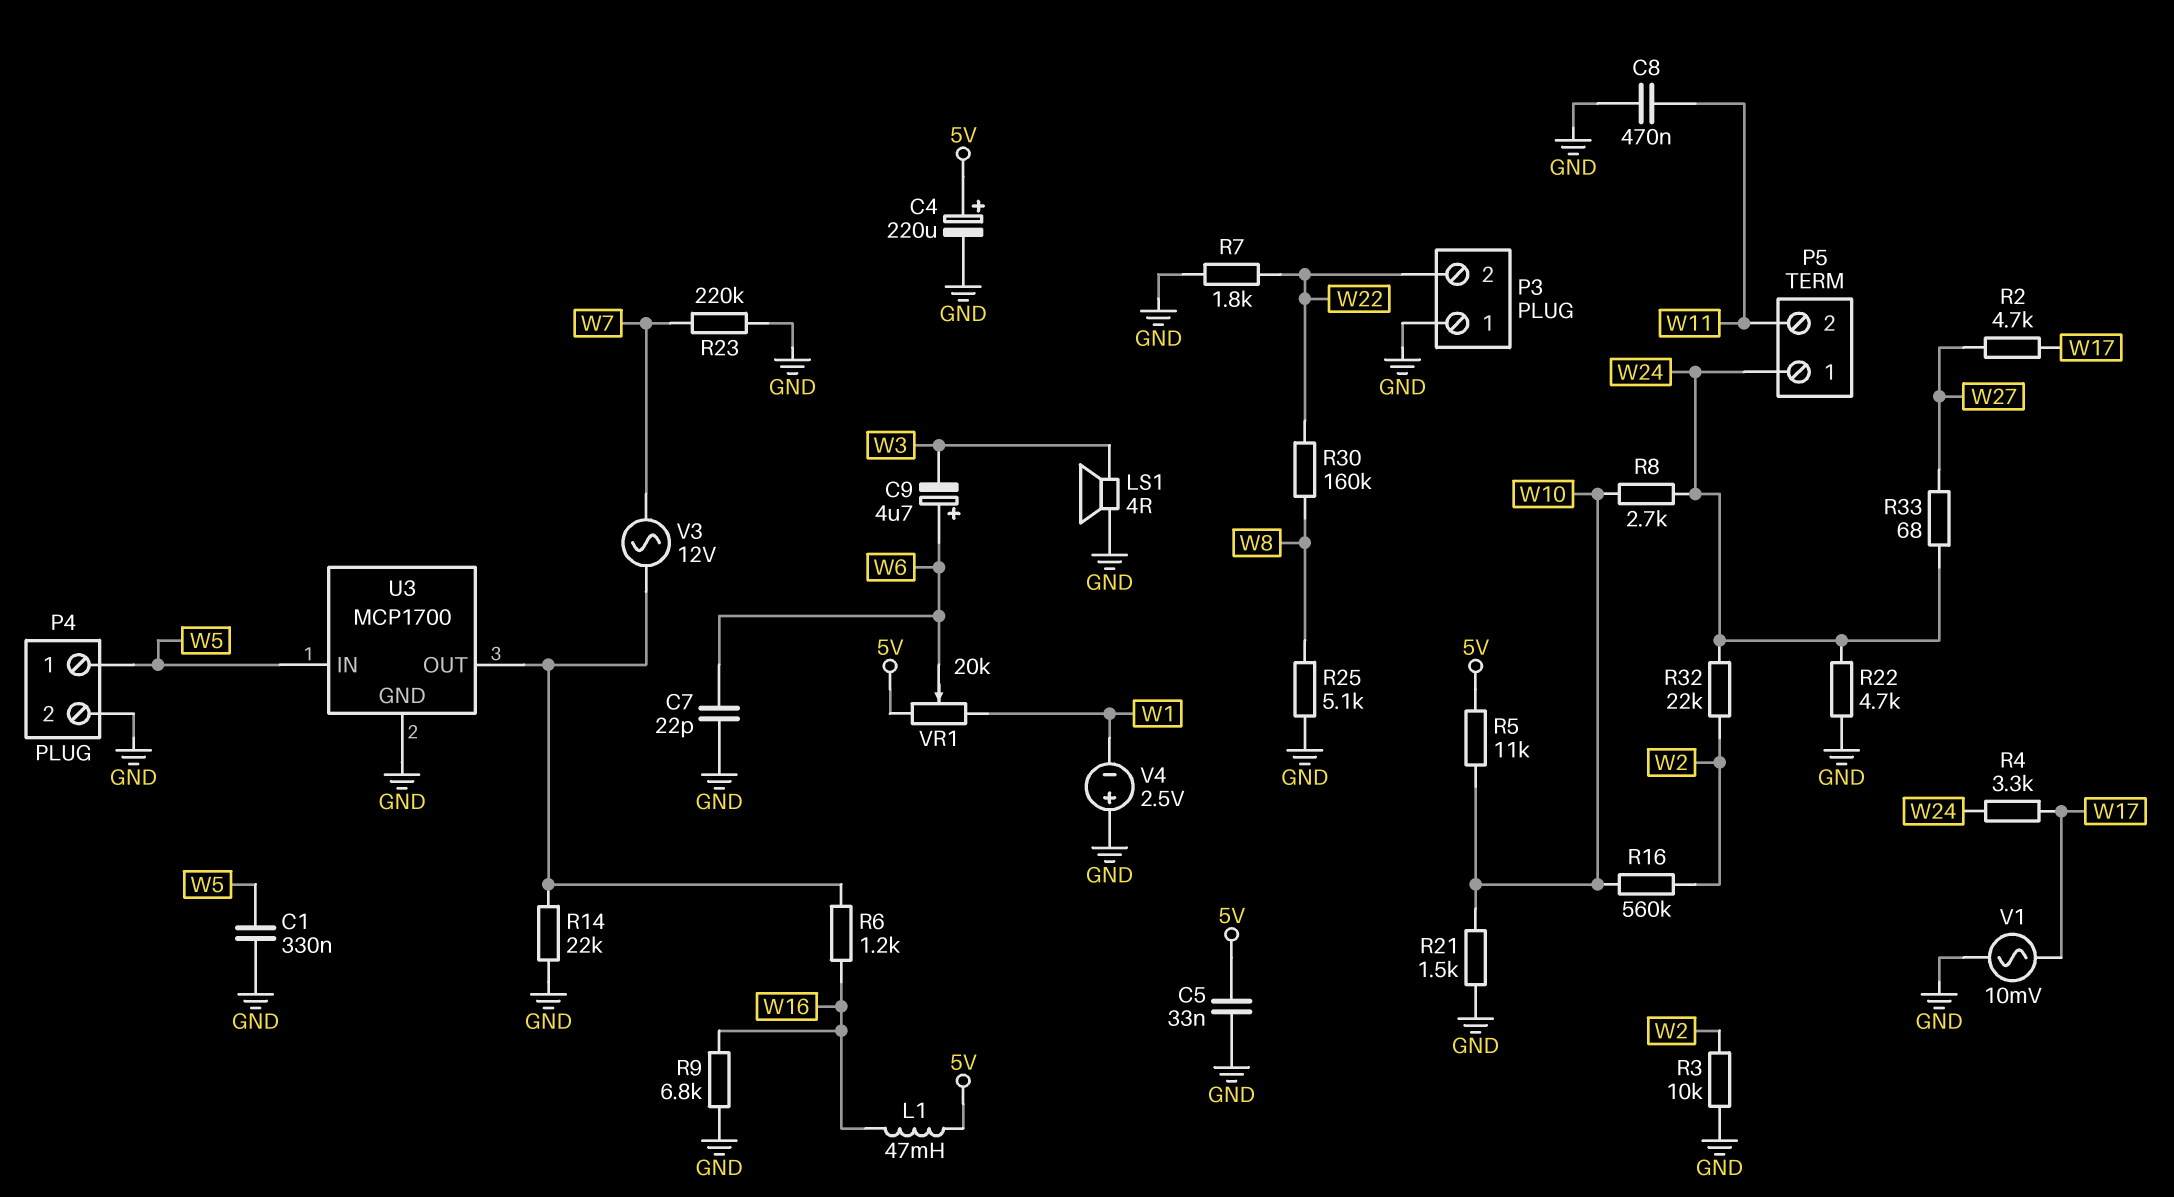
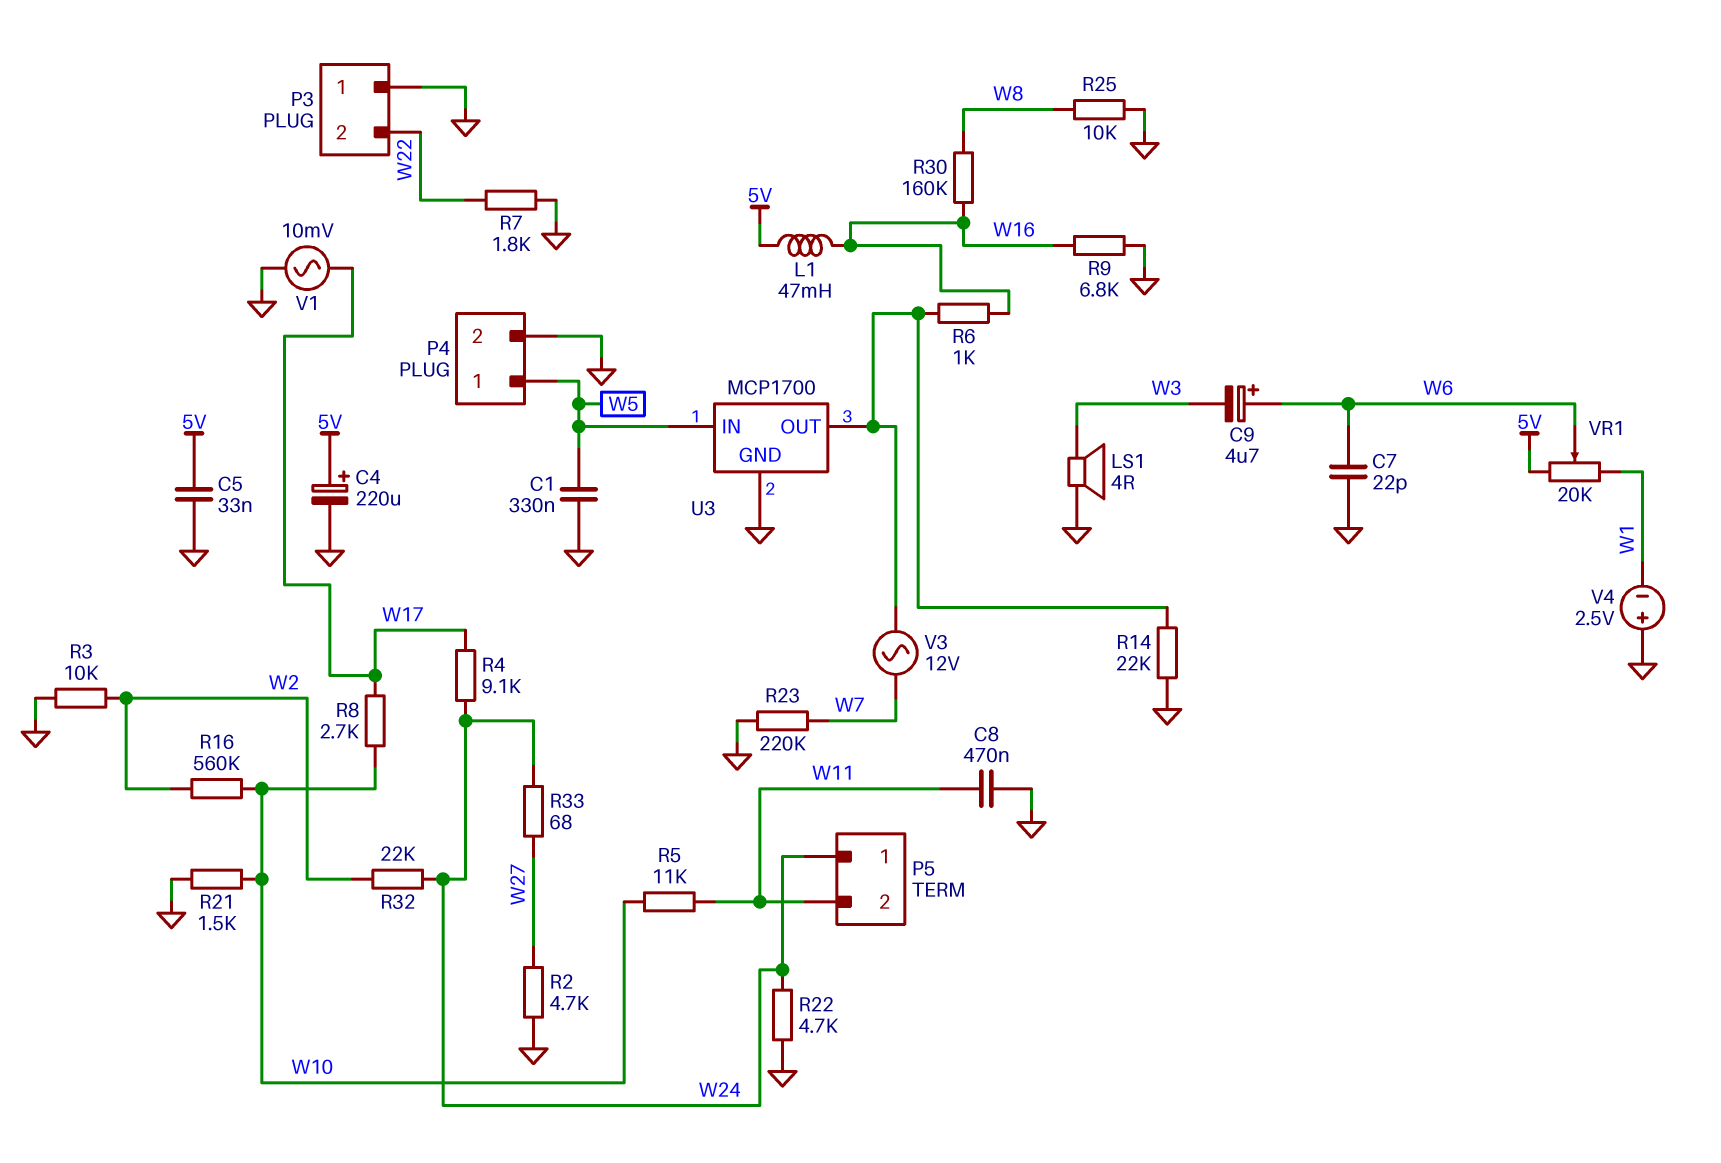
R2: 4.7k (W17, W27) -> 4.7k (GND, W27)
R4: 3.3k (W17, W24) -> 9.1k (W17, W24)
R5: 11k (5V, W10) -> 11k (W10, W11)
R6: 1.2k (U3/OUT, W16) -> 1k (U3/OUT, W16)
R8: 2.7k (W10, W24) -> 2.7k (W10, W17)
R25: 5.1k (GND, W8) -> 10k (GND, W8)
R30: 160k (W8, W22) -> 160k (W8, W16)

